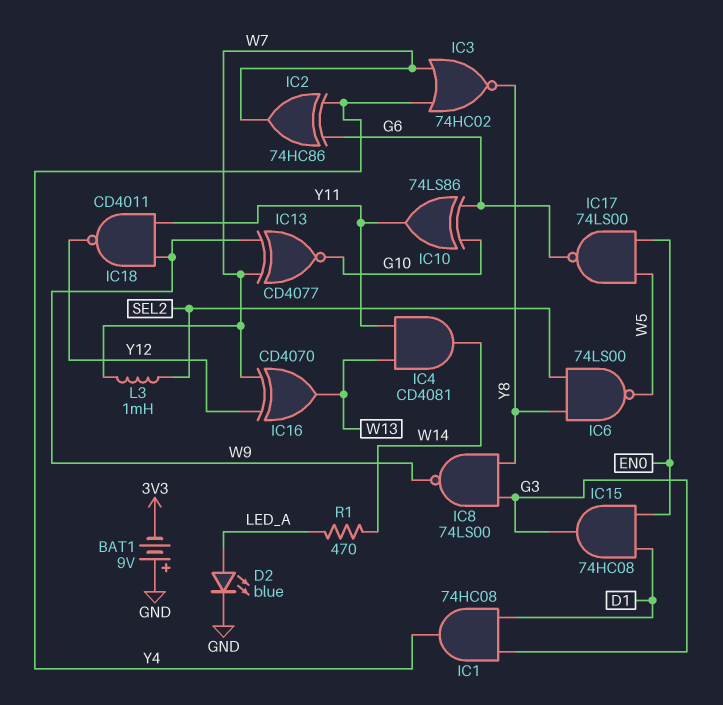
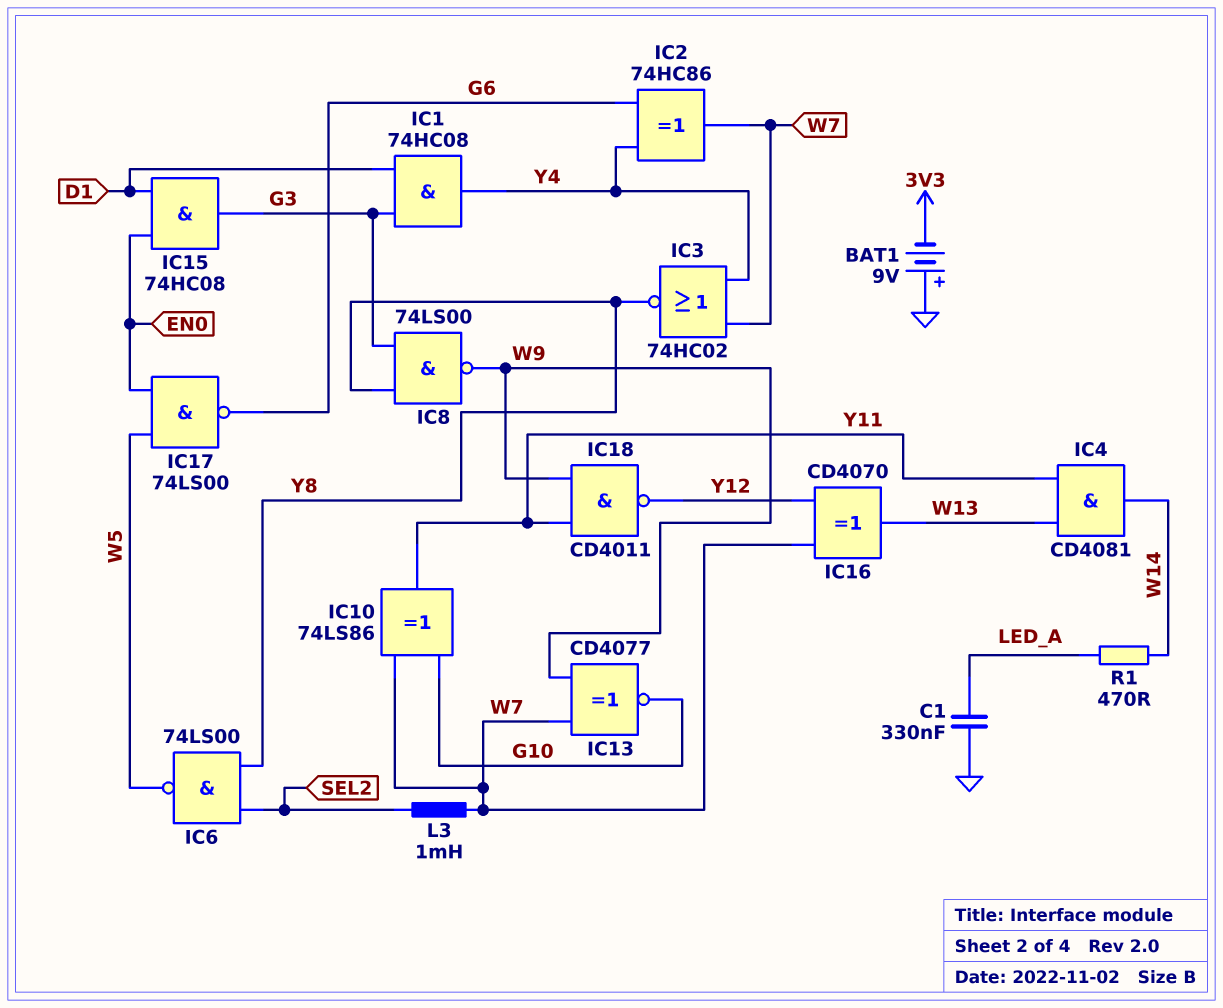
C1: none -> 330nF (GND, LED_A)
D2: LED blue (A LED_A, K GND) -> none
IC10: XOR 74LS86 (in G6, in G10, out Y11) -> XOR 74LS86 (in G10, in W7, out Y11)

